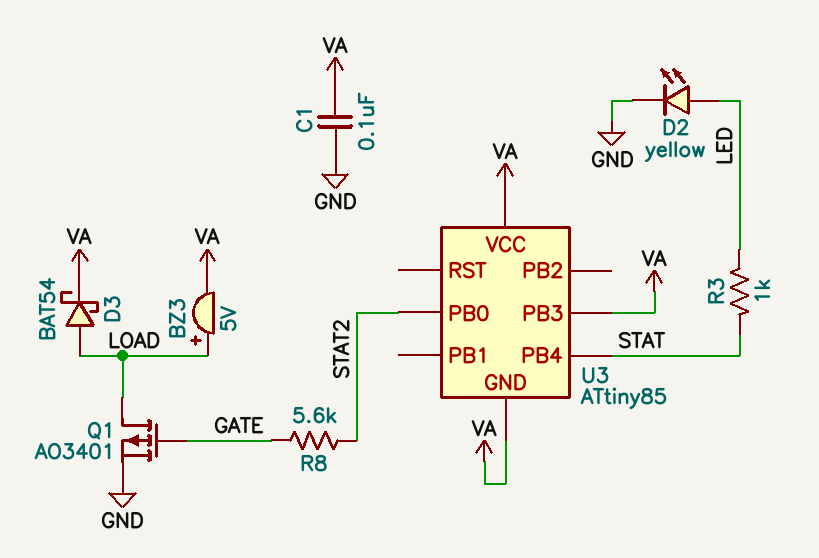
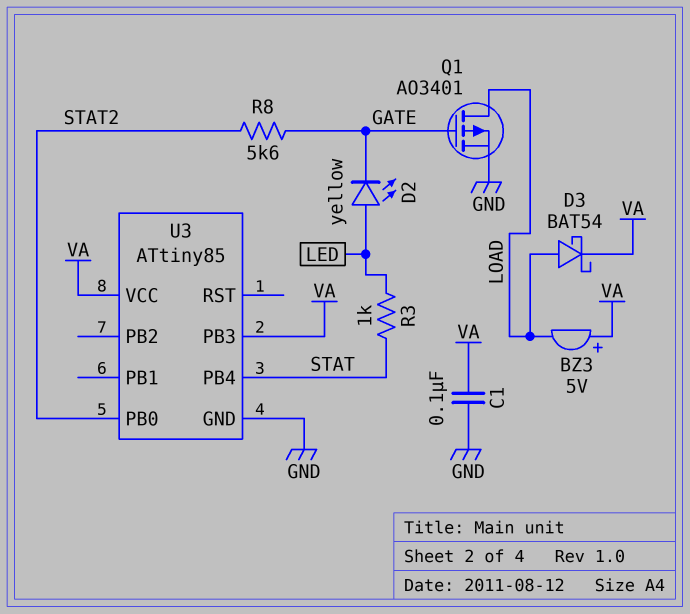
BZ3: buzzer 5V (plus LOAD, minus VA) -> buzzer 5V (plus VA, minus LOAD)
D2: LED yellow (A LED, K GND) -> LED yellow (A LED, K GATE)
U3 pin GND: VA -> GND

